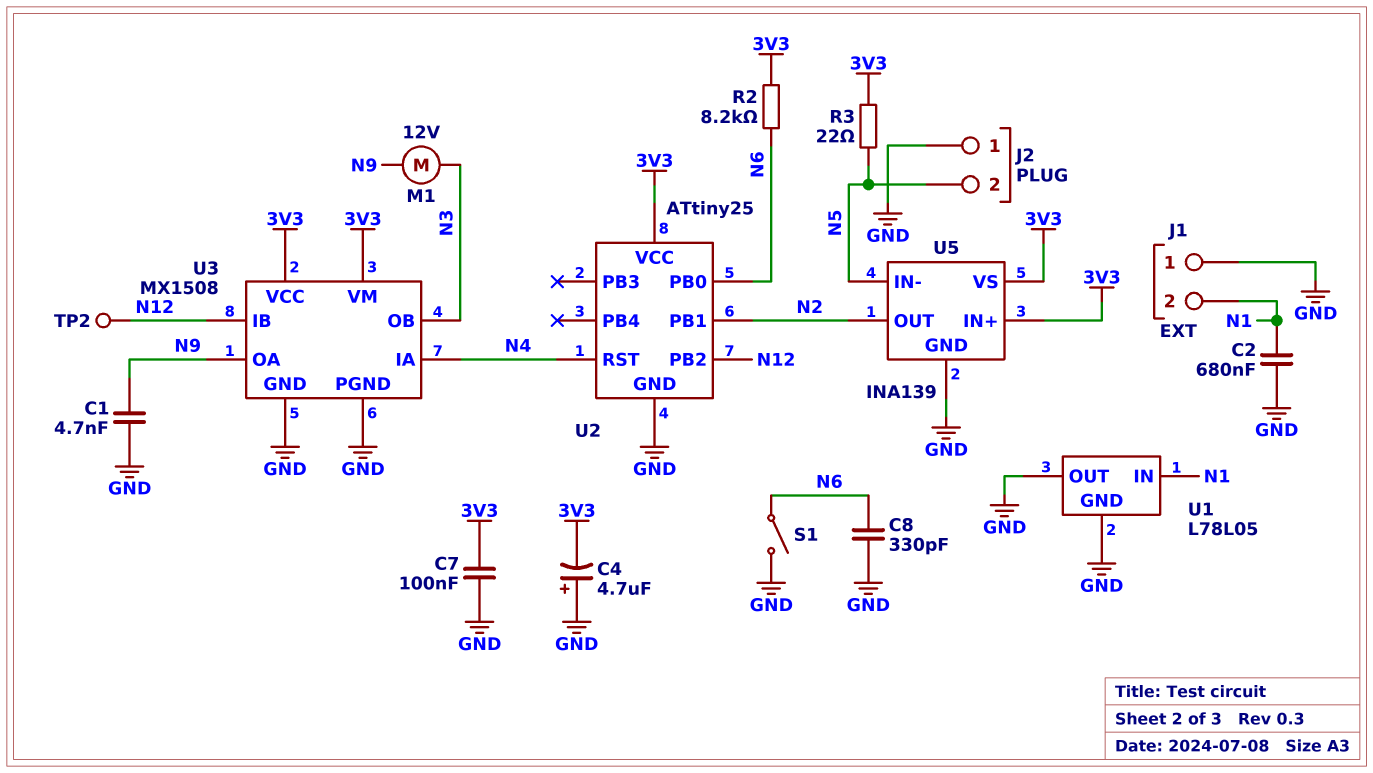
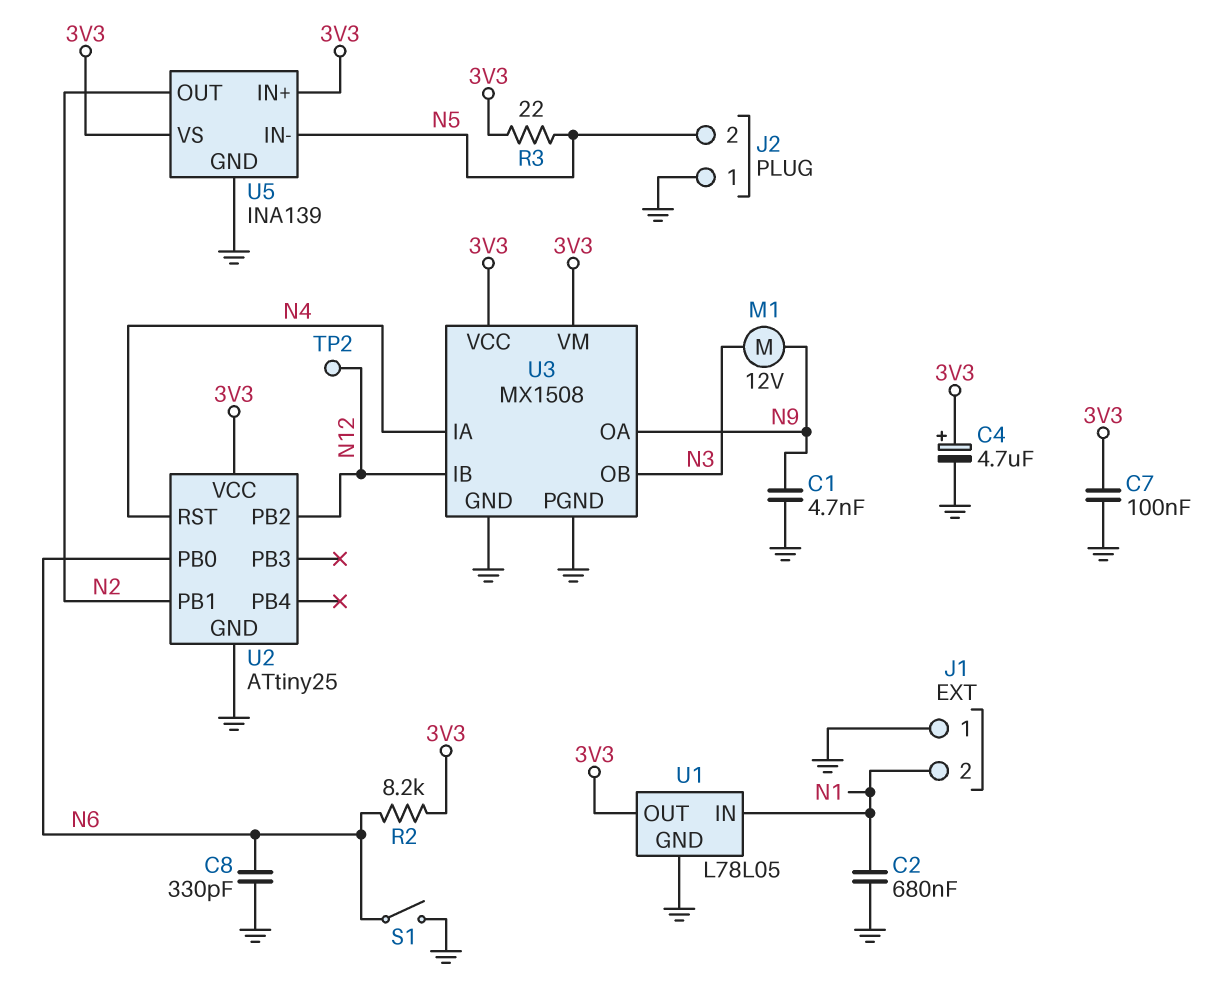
C4: 4.7uF (plus GND, minus 3V3) -> 4.7uF (plus 3V3, minus GND)
U1 pin OUT: GND -> 3V3

